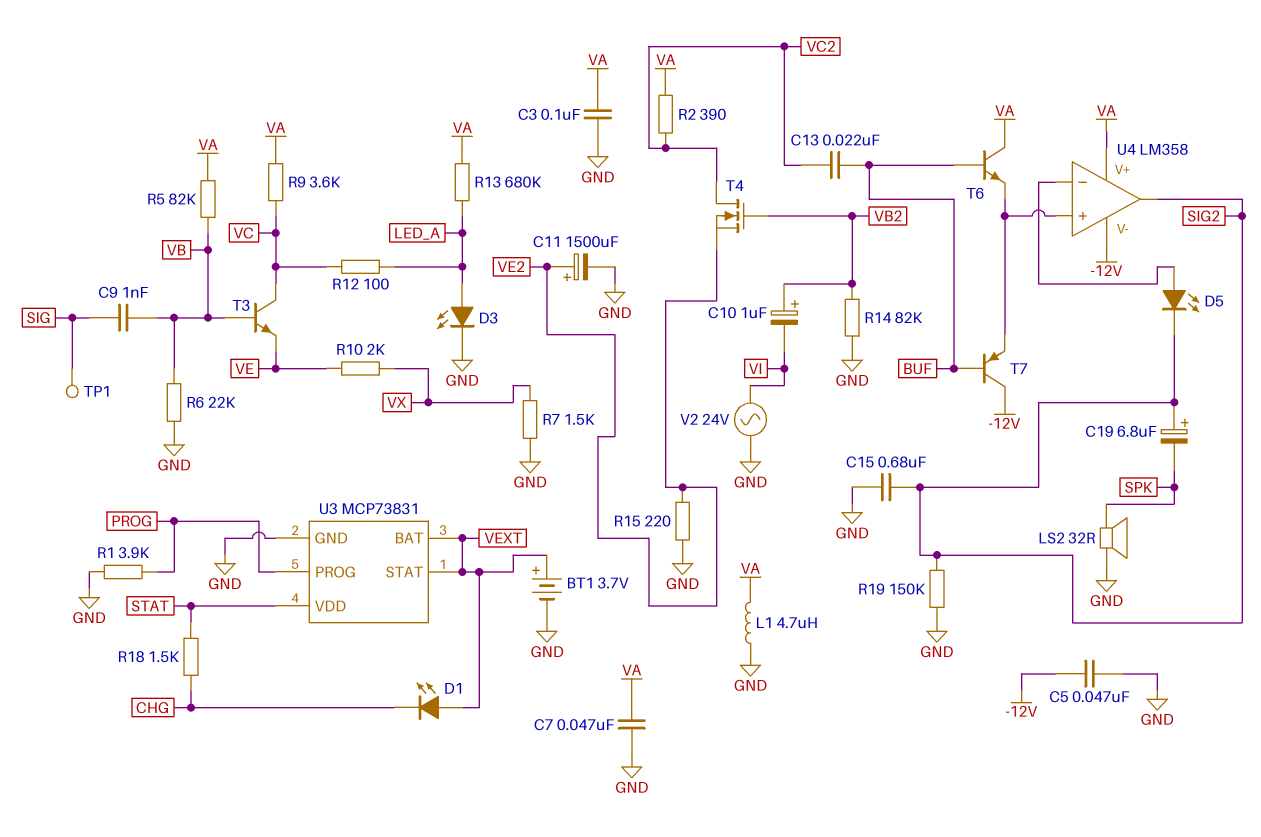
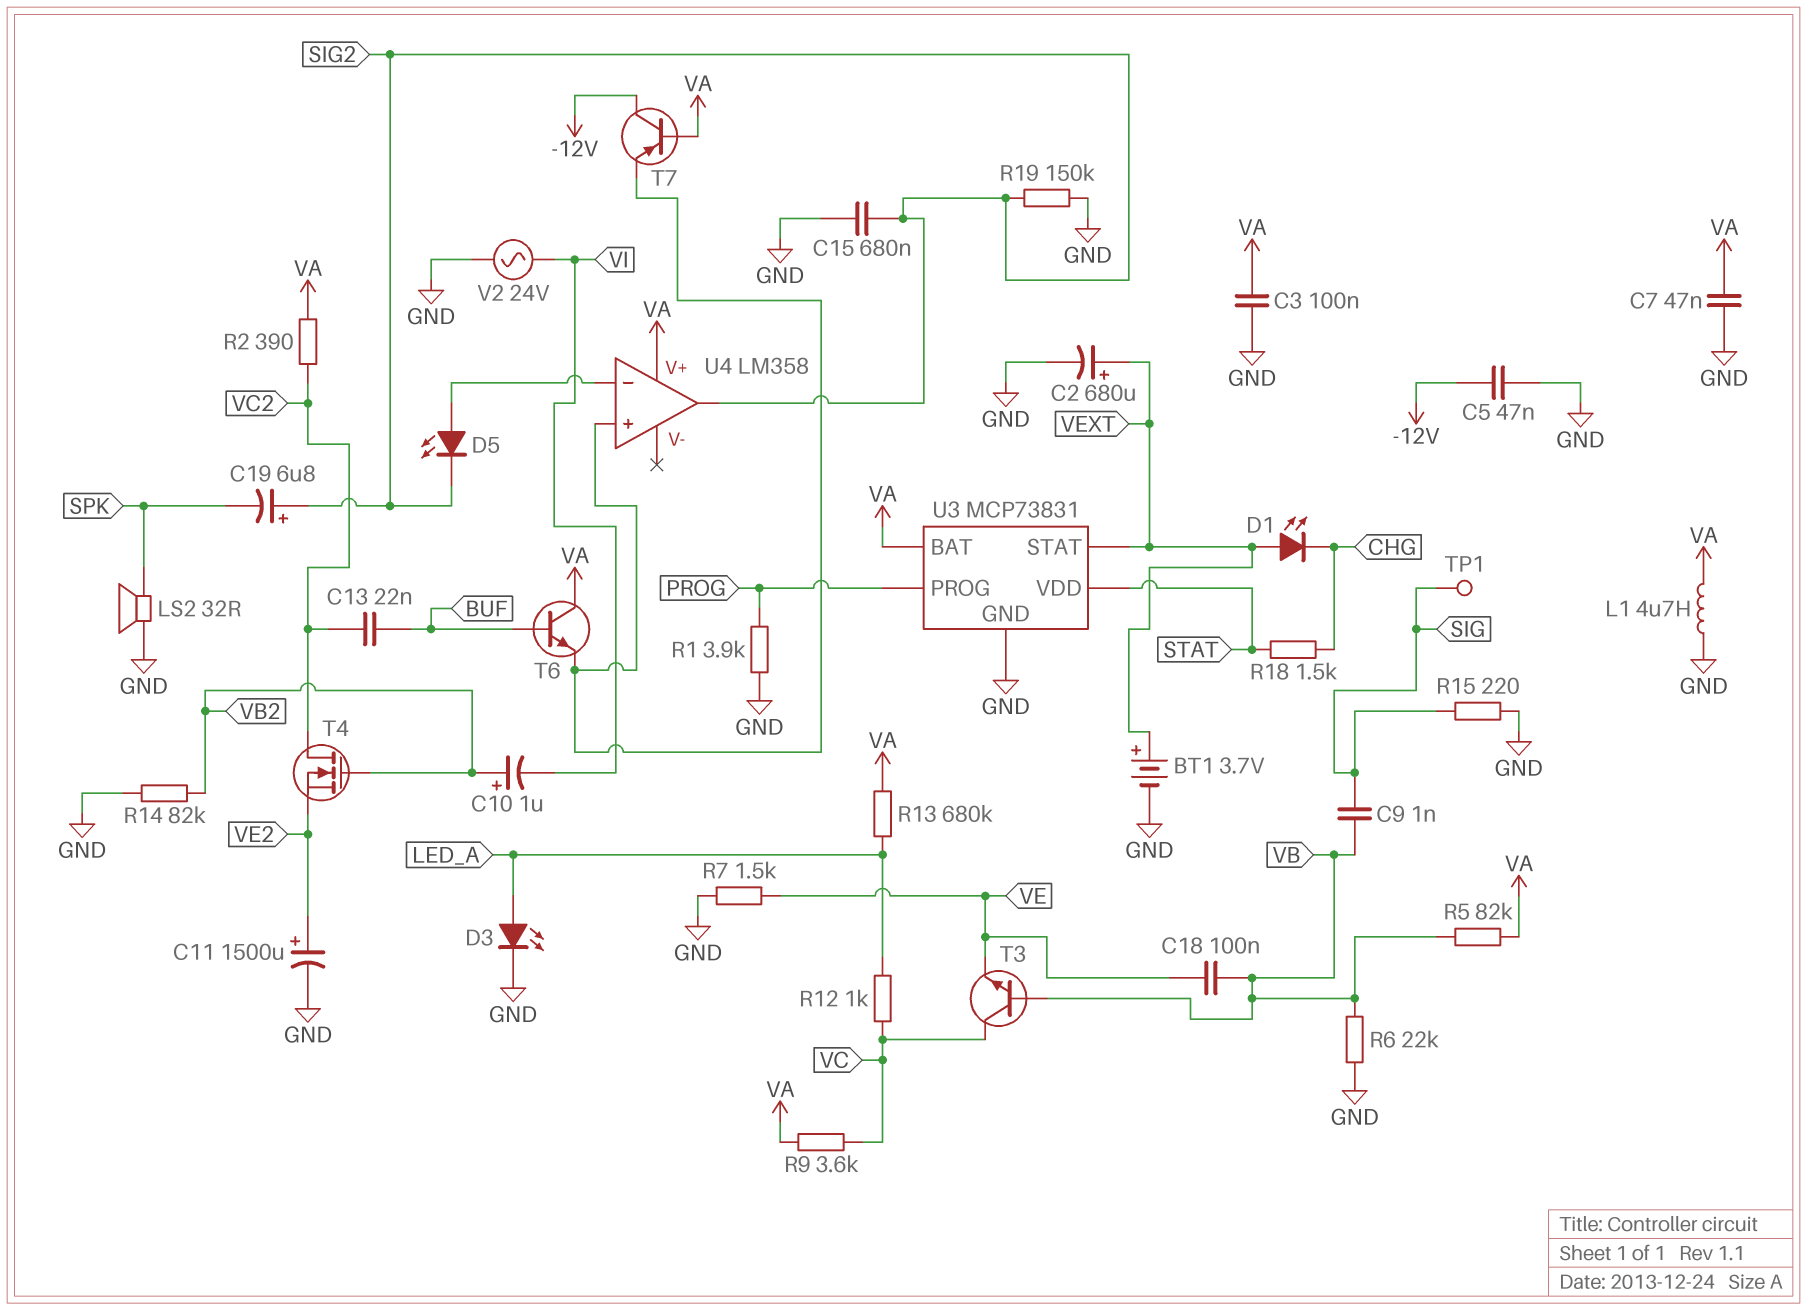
C2: none -> 680uF (plus VEXT, minus GND)
C18: none -> 100nF (VB, VE)
R7: 1.5k (GND, VX) -> 1.5k (GND, VE)
R10: 2k (VE, VX) -> none
R12: 100 (LED_A, VC) -> 1k (LED_A, VC)
R15: 220 (GND, VE2) -> 220 (GND, SIG)
T7: PNP (B BUF, C -12V, E U4/in+) -> PNP (B VA, C -12V, E U4/in+)
U3 pin BAT: VEXT -> VA
U4 pin V-: -12V -> none

